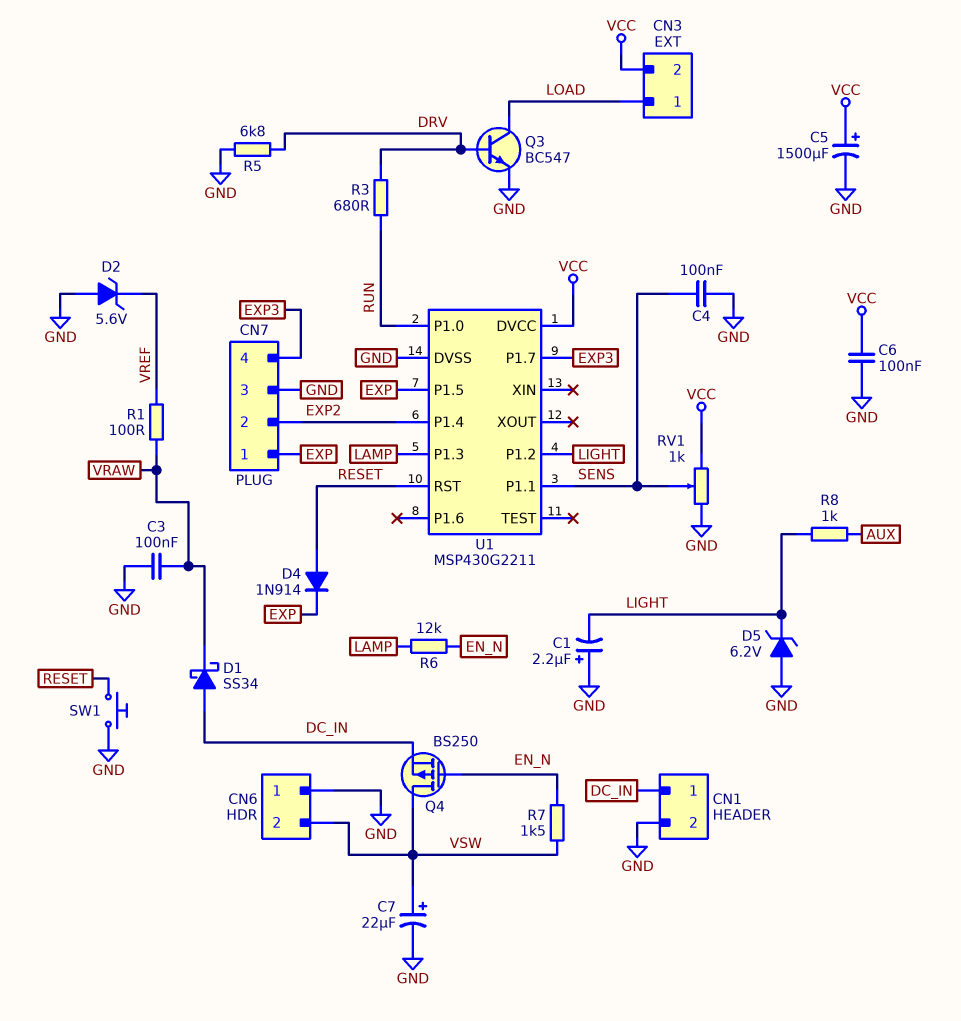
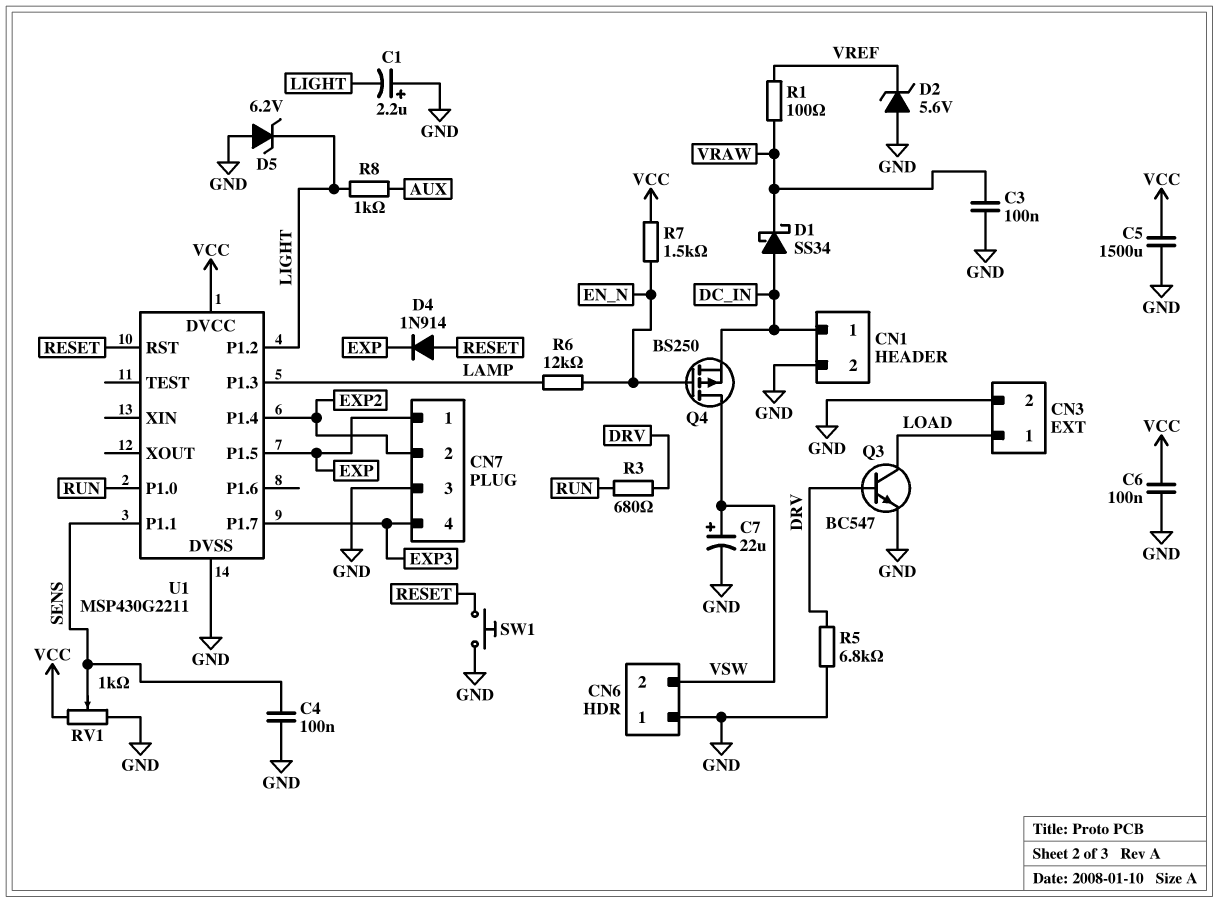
C5: 1500uF (plus VCC, minus GND) -> 1500uF (GND, VCC)
CN3 pin 2: VCC -> GND
R7: 1.5k (EN_N, VSW) -> 1.5k (EN_N, VCC)

